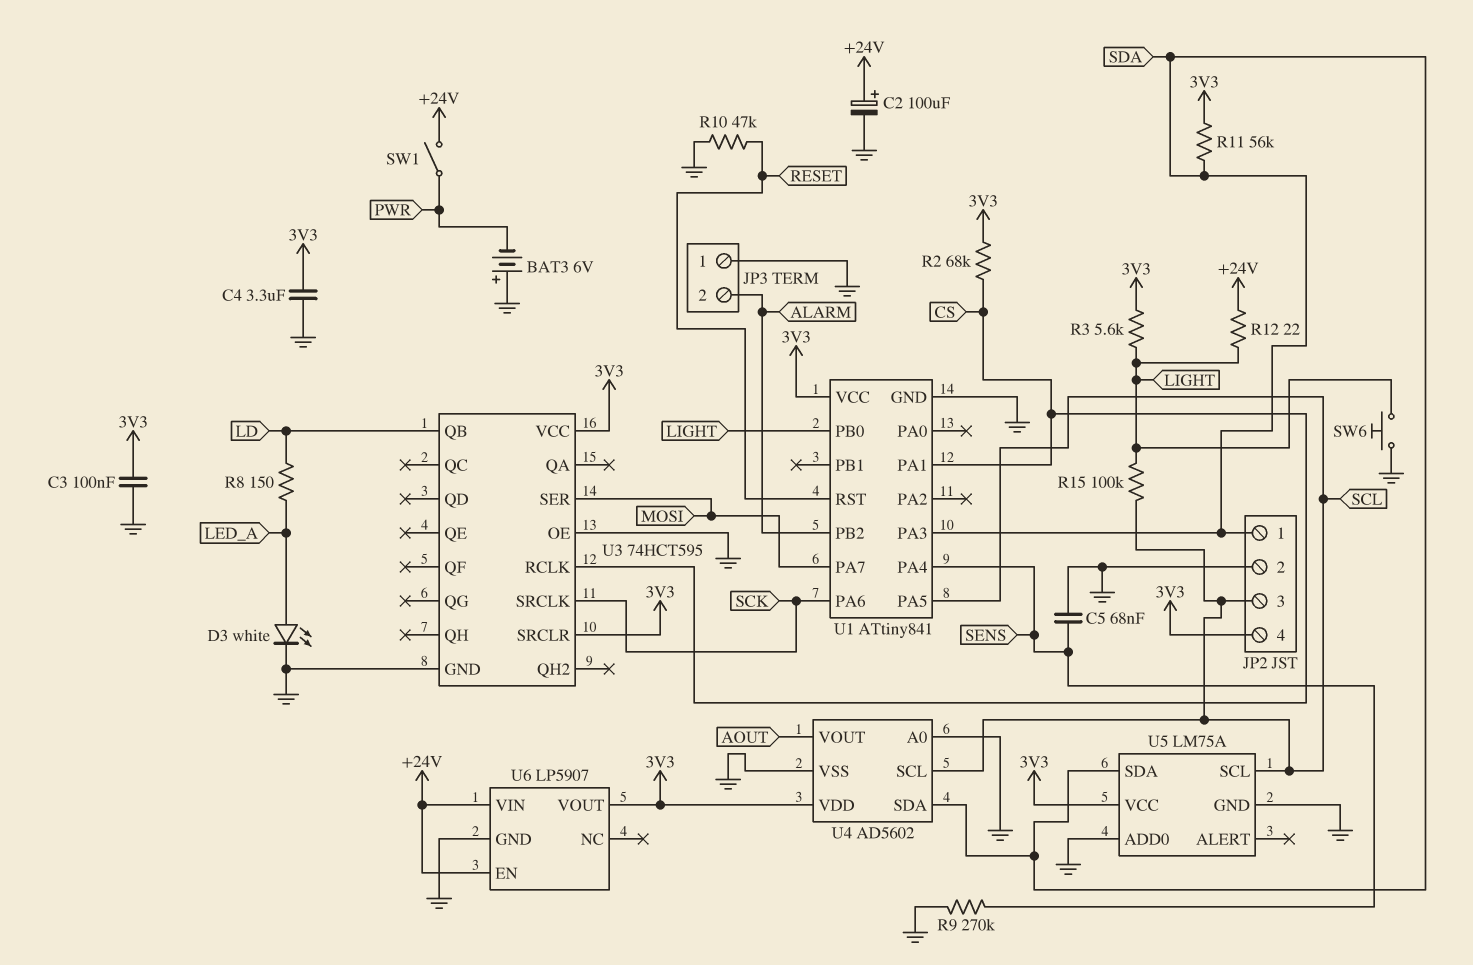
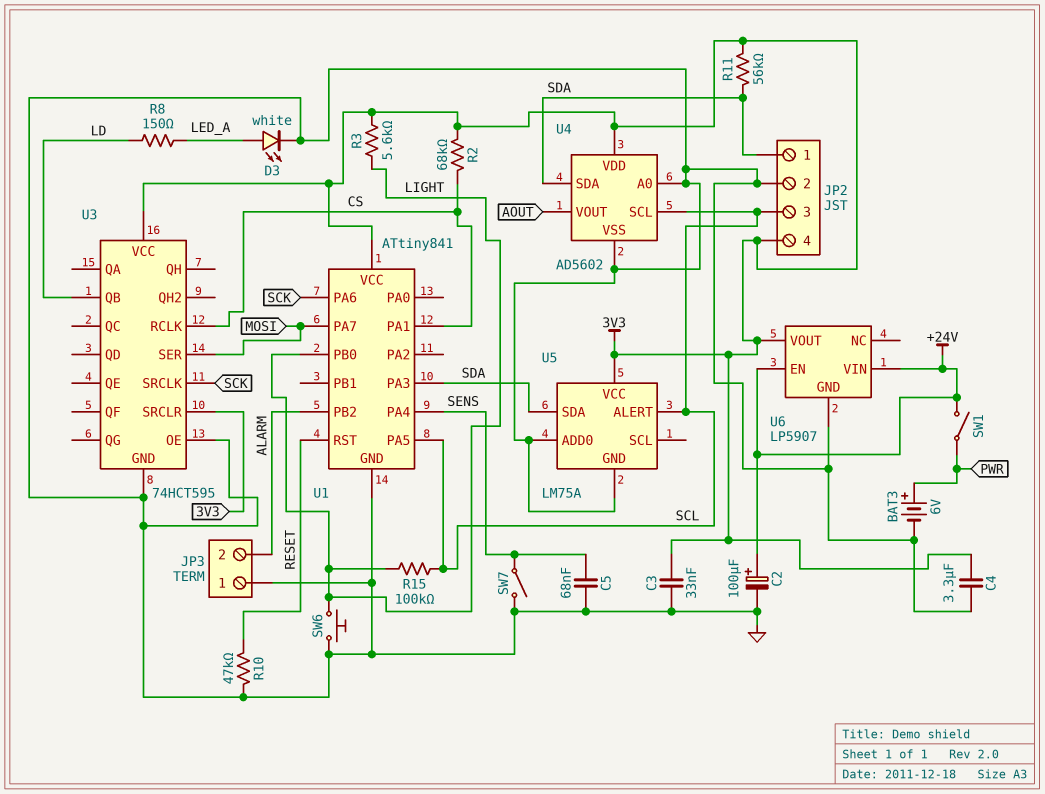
BAT3: 6V (plus GND, minus PWR) -> 6V (plus PWR, minus GND)
C3: 100nF (3V3, GND) -> 33nF (3V3, GND)
R9: 270k (GND, SENS) -> none
R12: 22 (+24V, LIGHT) -> none
SW7: none -> switch (GND, SENS)
U5 pin ALERT: none -> SCL
U5 pin SCL: SCL -> none

